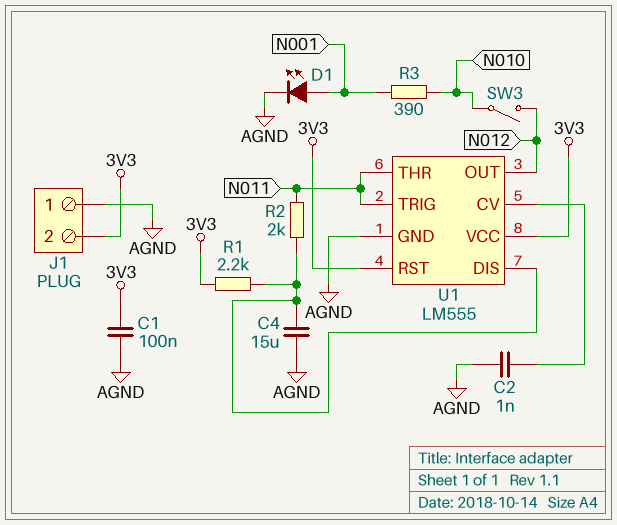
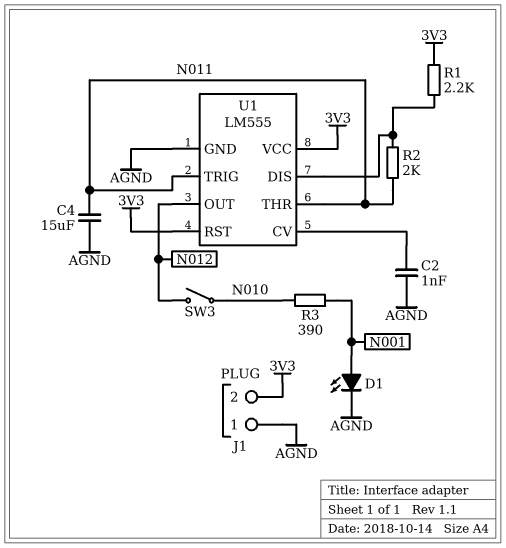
C1: 100nF (3V3, AGND) -> none
C4: 15uF (AGND, U1/DIS) -> 15uF (AGND, N011)

